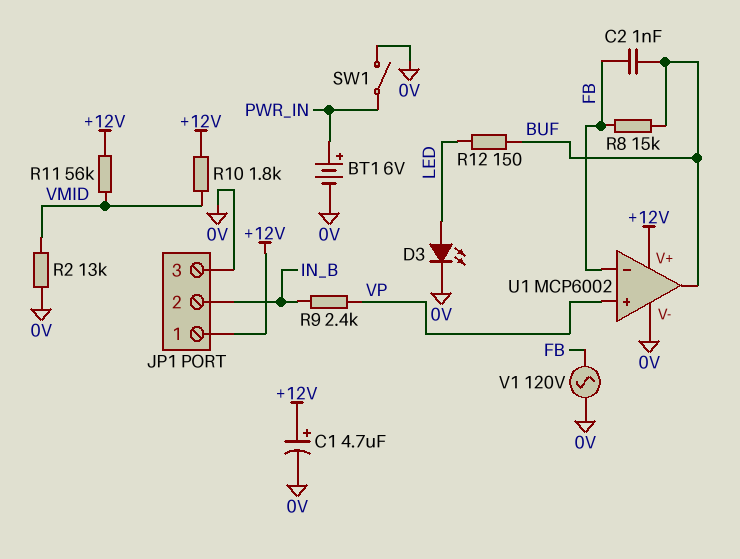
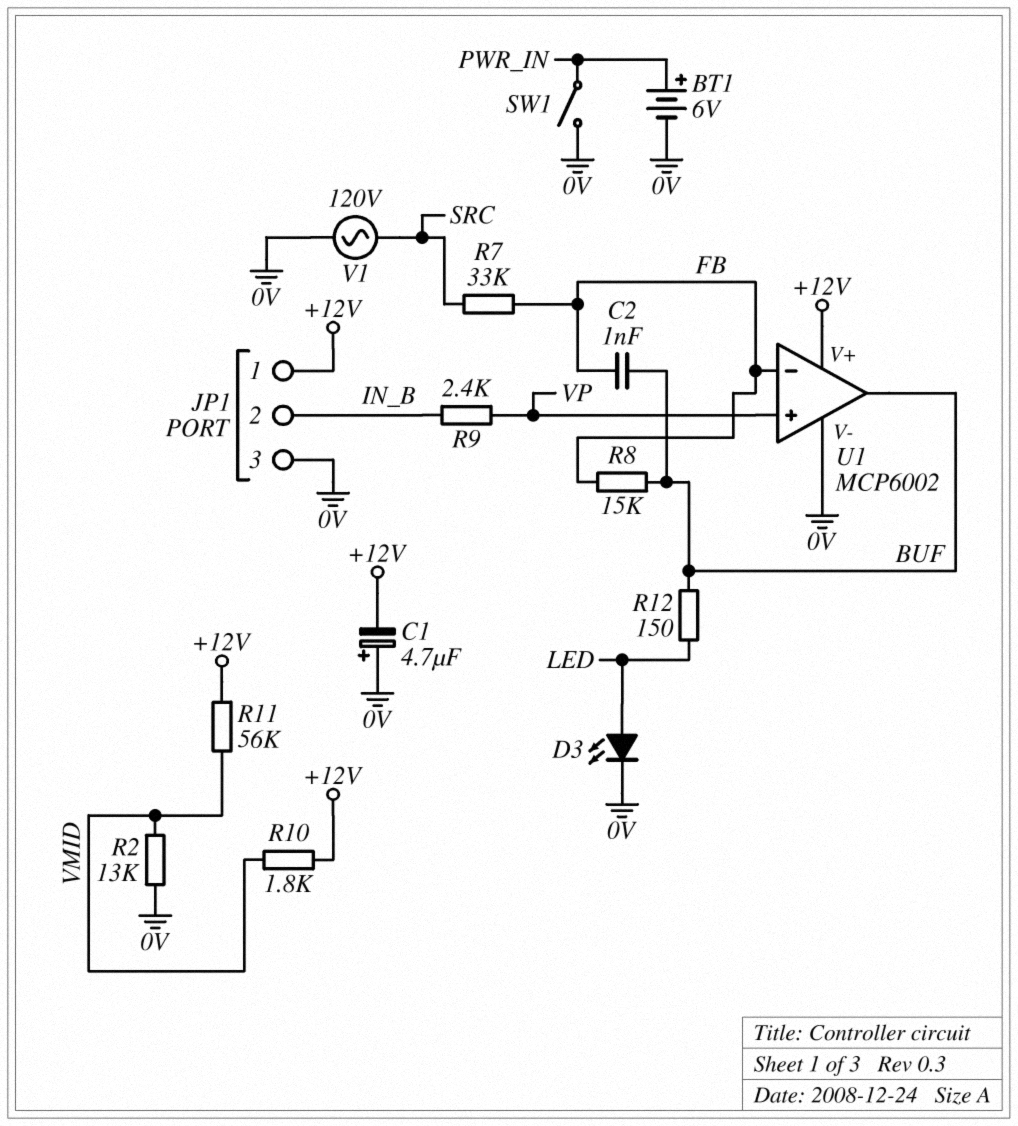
C1: 4.7uF (plus +12V, minus 0V) -> 4.7uF (plus 0V, minus +12V)
R7: none -> 33k (FB, SRC)
V1: AC 120V (0V, FB) -> AC 120V (0V, SRC)

